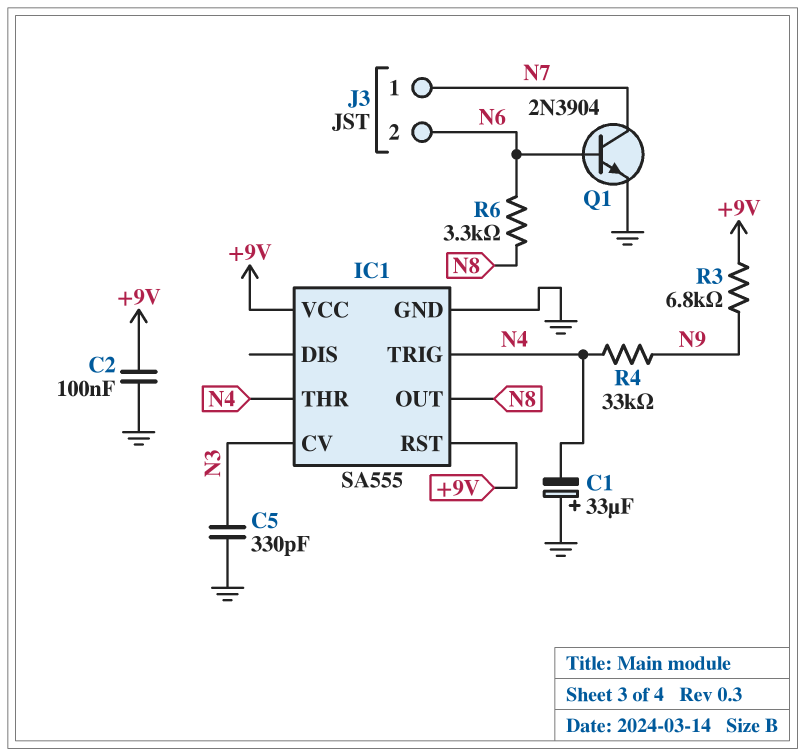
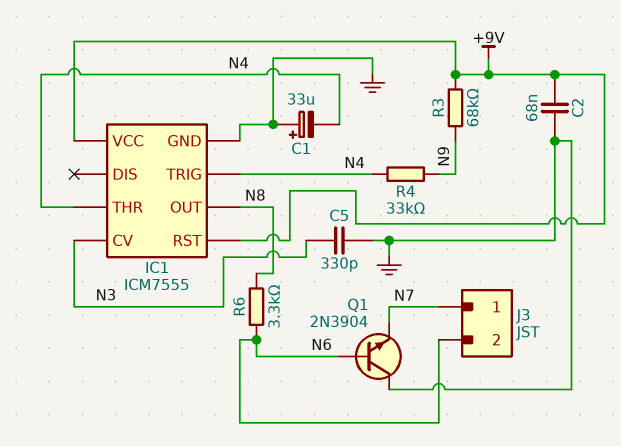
C2: 100nF (+9V, GND) -> 68nF (+9V, GND)
IC1: SA555 -> ICM7555
Q1: NPN 2N3904 (B N6, C N7, E GND) -> NPN 2N3904 (B N6, C GND, E N7)
R3: 6.8k (+9V, N9) -> 68k (+9V, N9)

